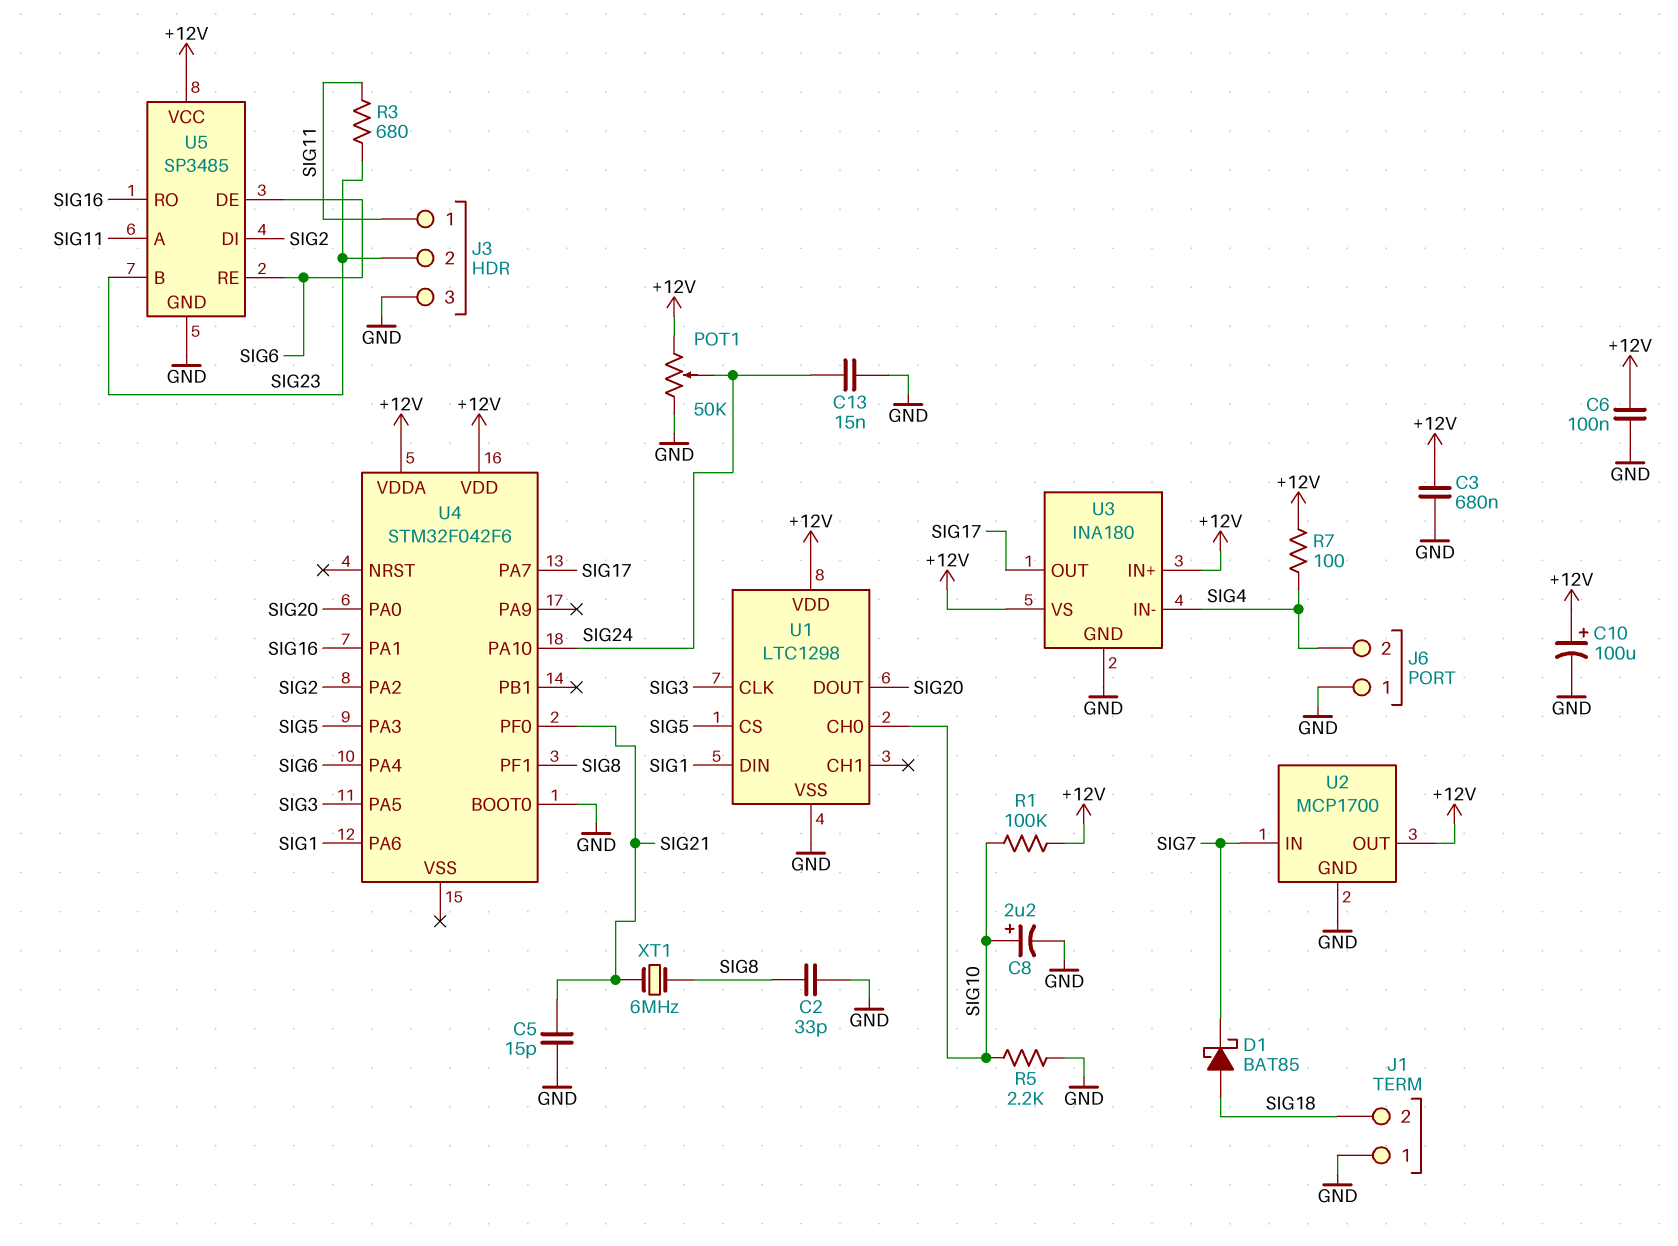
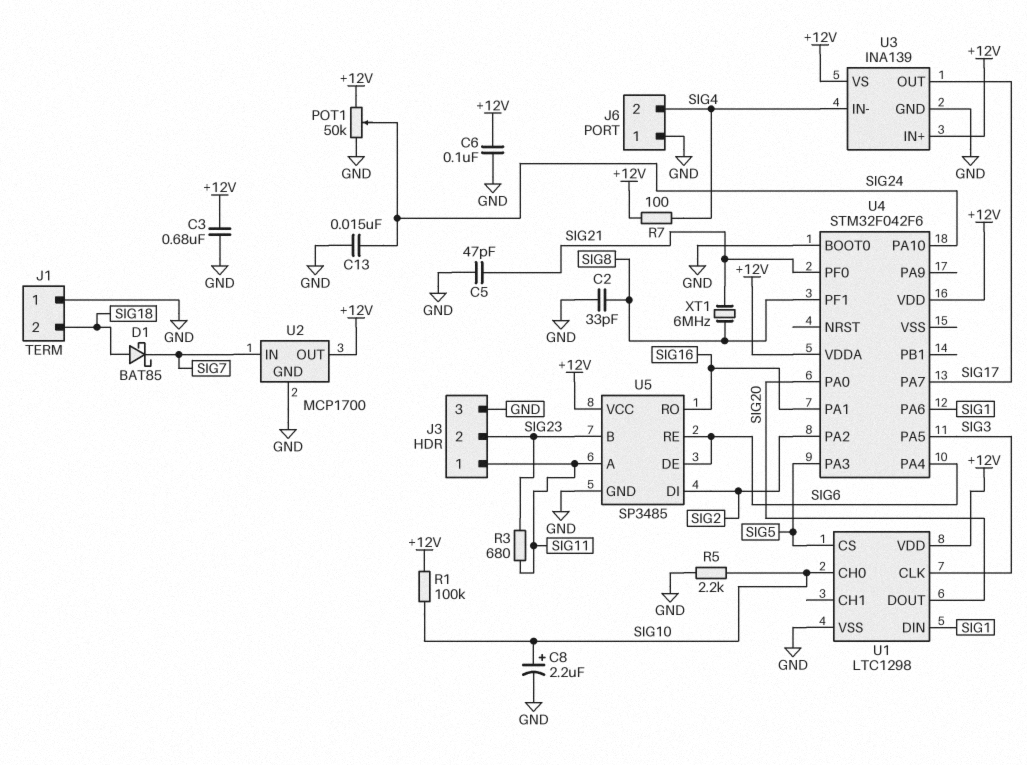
C5: 15pF (GND, SIG21) -> 47pF (GND, SIG21)
C10: 100uF (plus +12V, minus GND) -> none
U3: INA180 -> INA139

